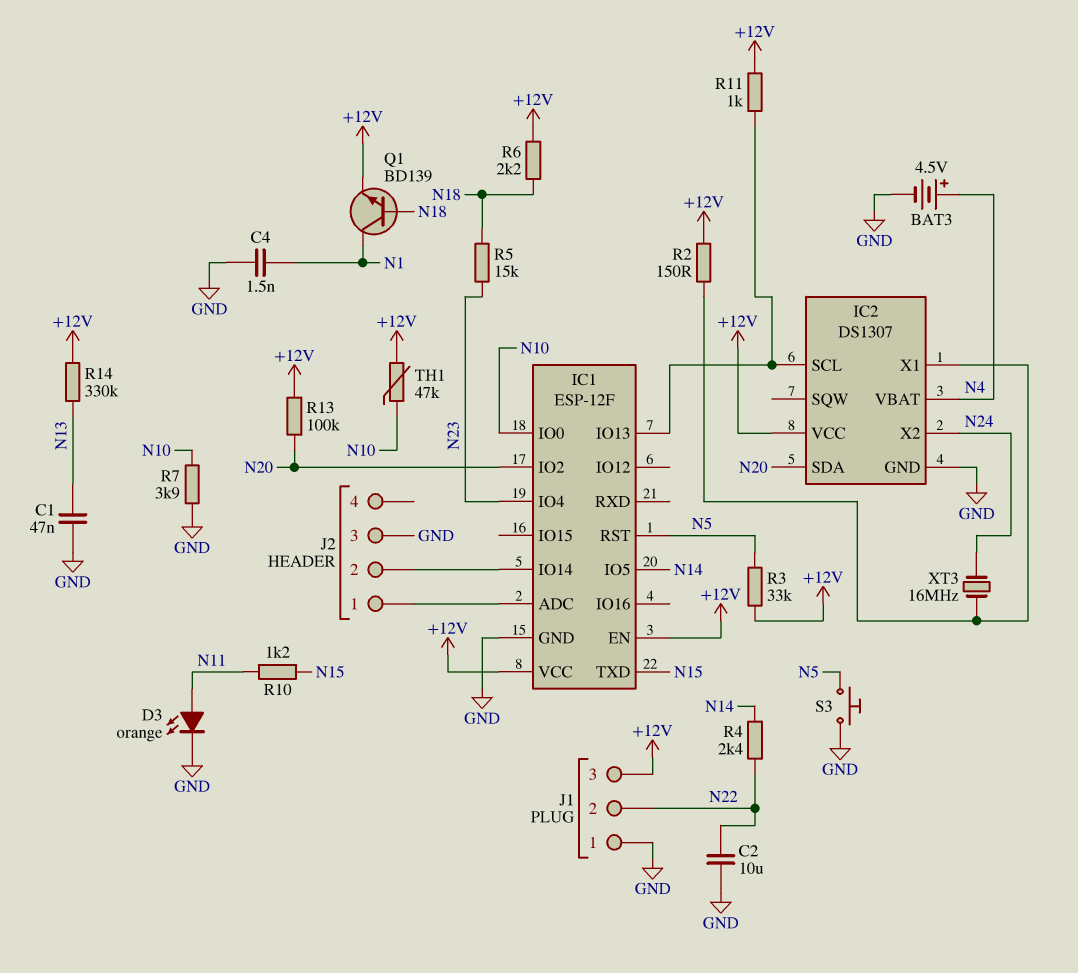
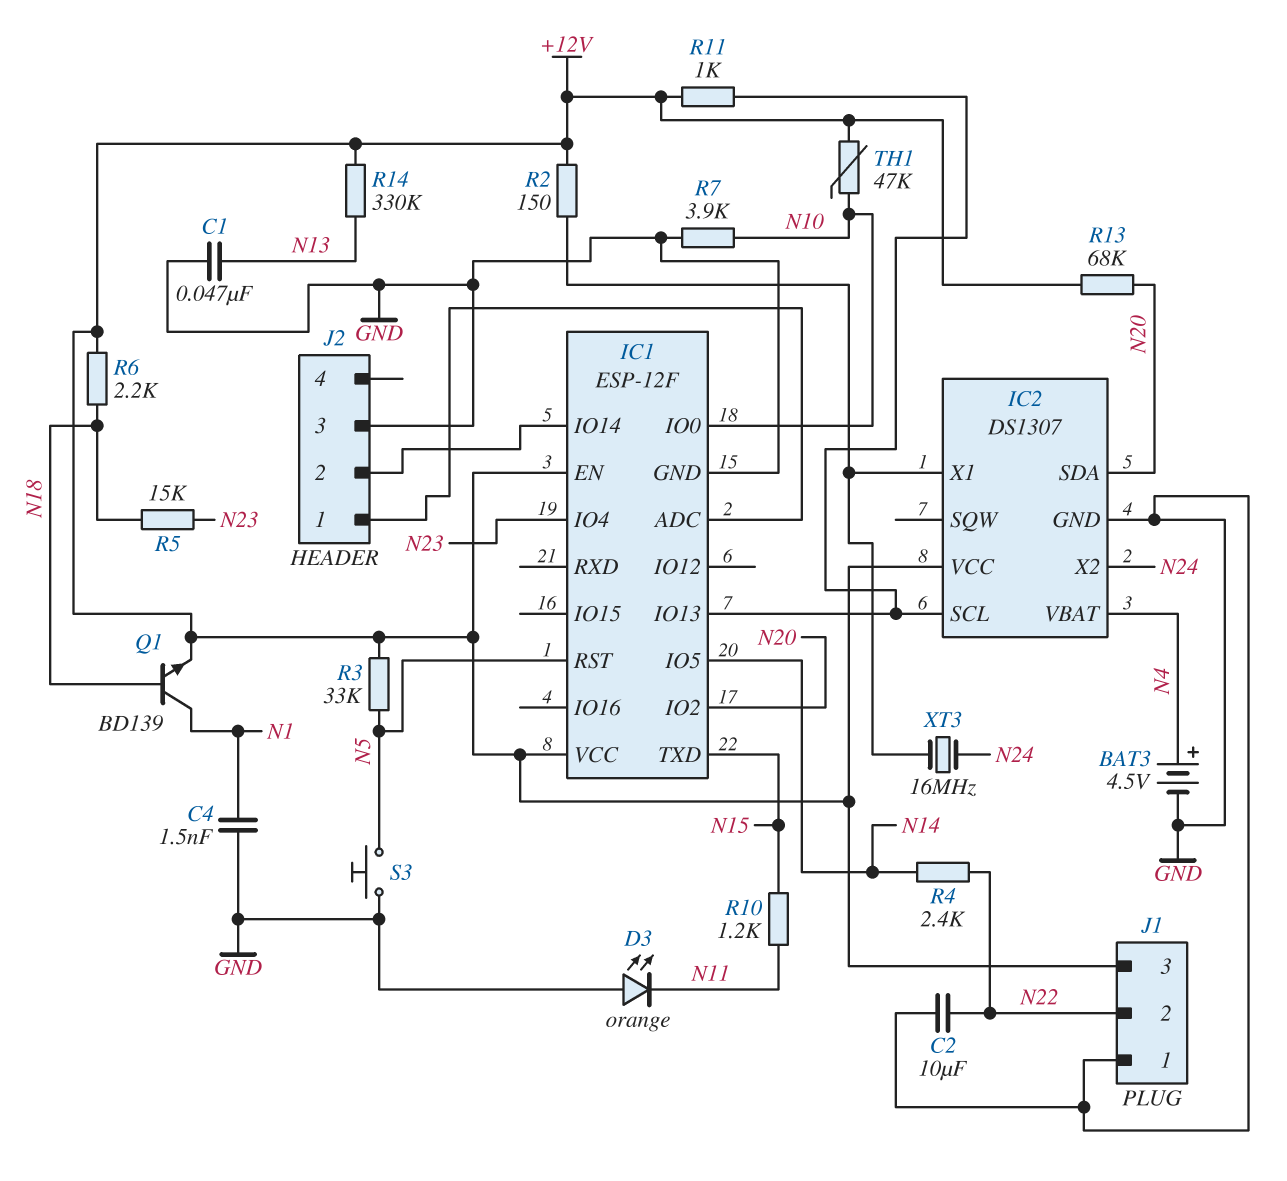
D3: LED orange (A N11, K GND) -> LED orange (A GND, K N11)
R13: 100k (+12V, N20) -> 68k (+12V, N20)

